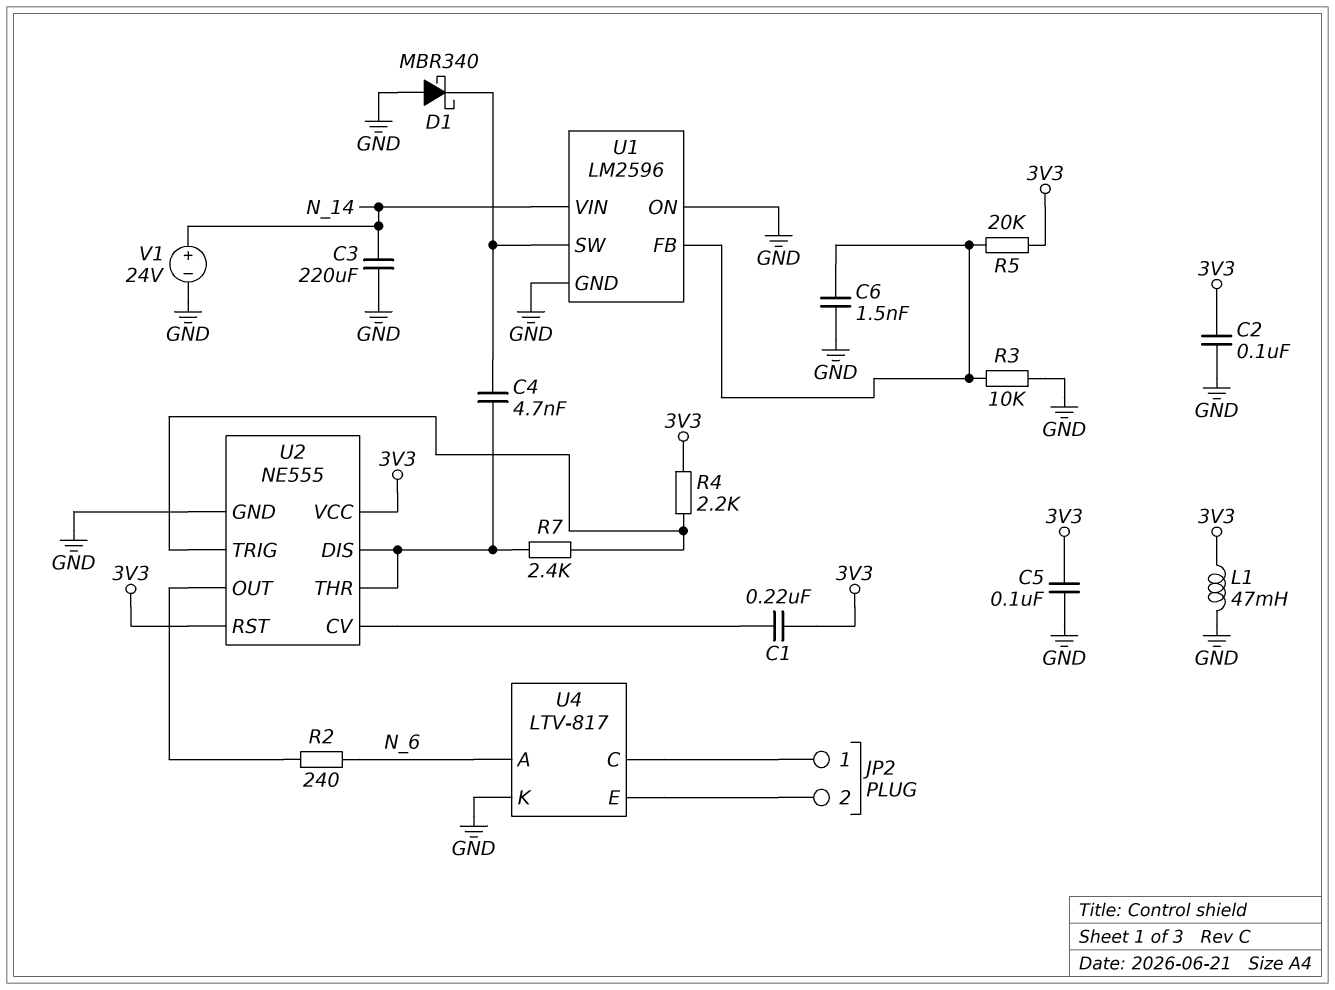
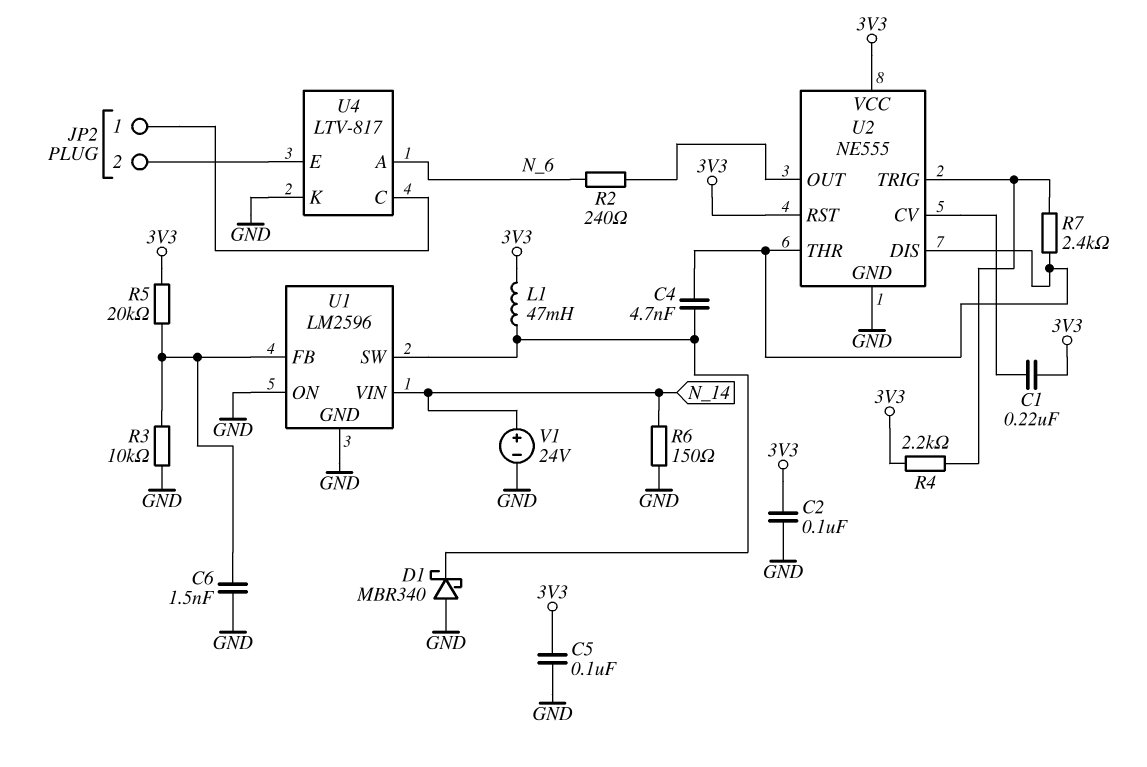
C3: 220uF (GND, N_14) -> none
L1: 47mH (3V3, GND) -> 47mH (3V3, U1/SW)
R6: none -> 150 (GND, N_14)

